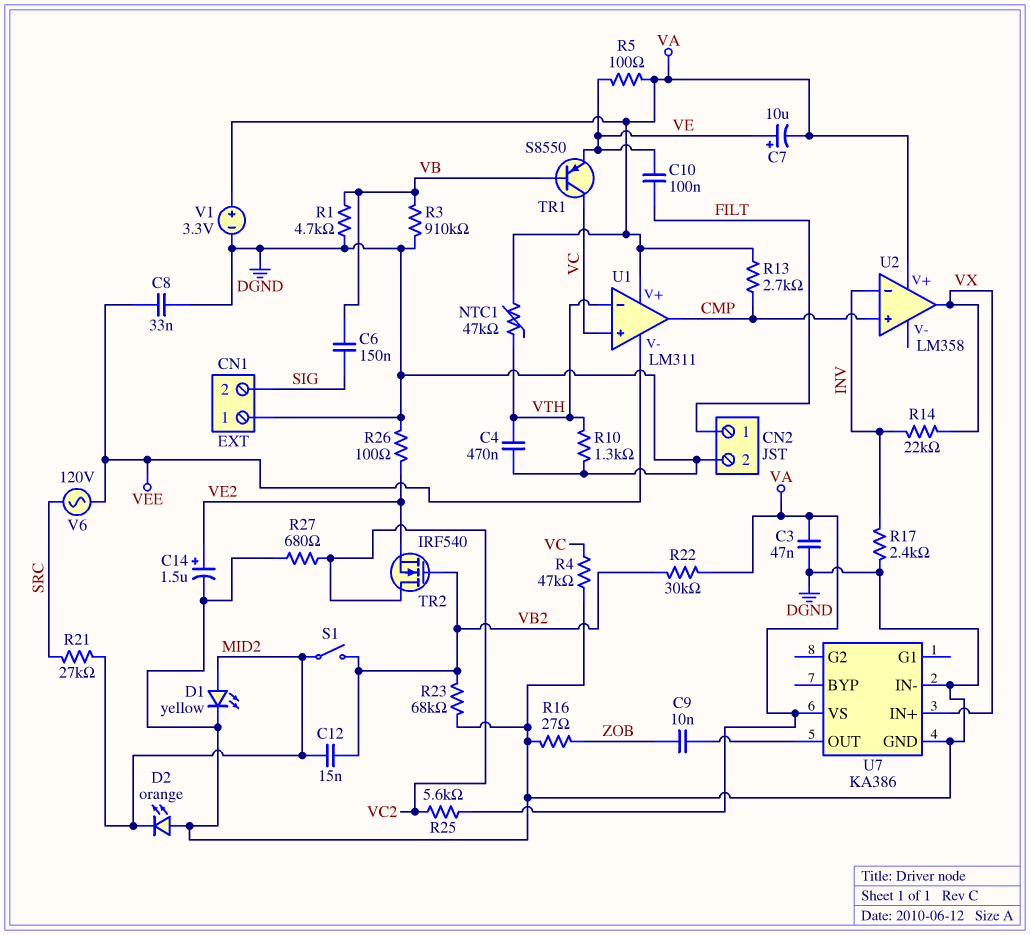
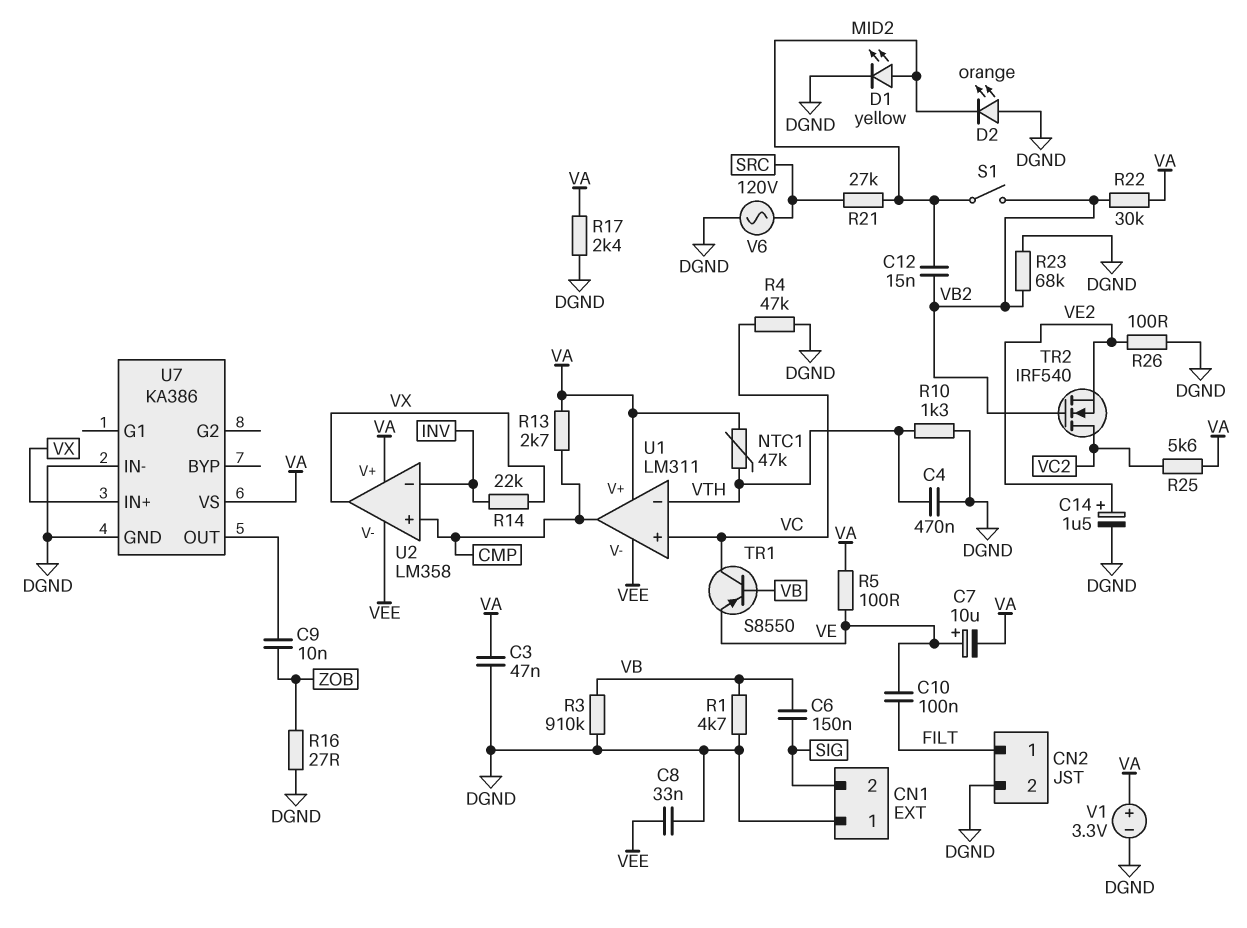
R17: 2.4k (DGND, INV) -> 2.4k (DGND, VA)
R27: 680 (DGND, VC2) -> none
U2 pin V-: none -> VEE
V6: AC 120V (SRC, VEE) -> AC 120V (DGND, SRC)

